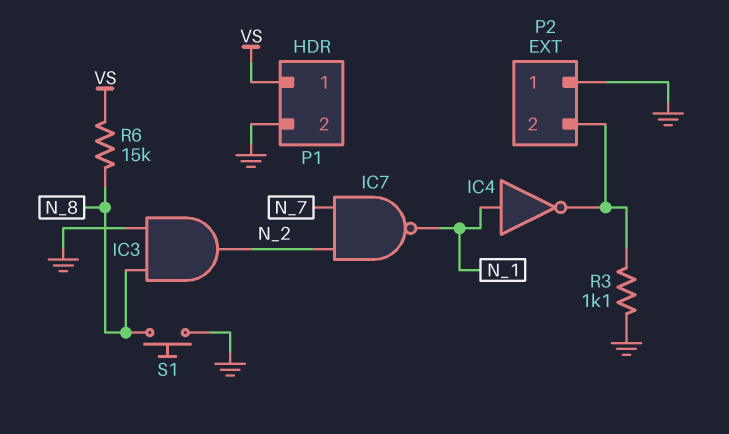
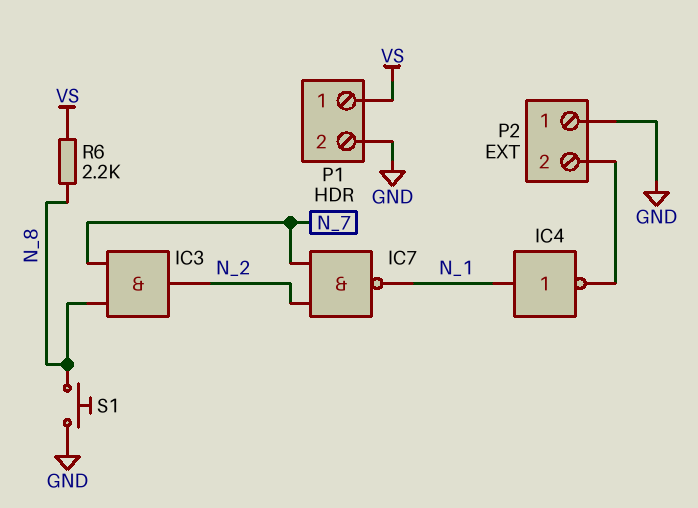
IC3: AND (in GND, in N_8, out N_2) -> AND (in N_7, in N_8, out N_2)
R3: 1.1k (GND, P2/2) -> none
R6: 15k (N_8, VS) -> 2.2k (N_8, VS)

